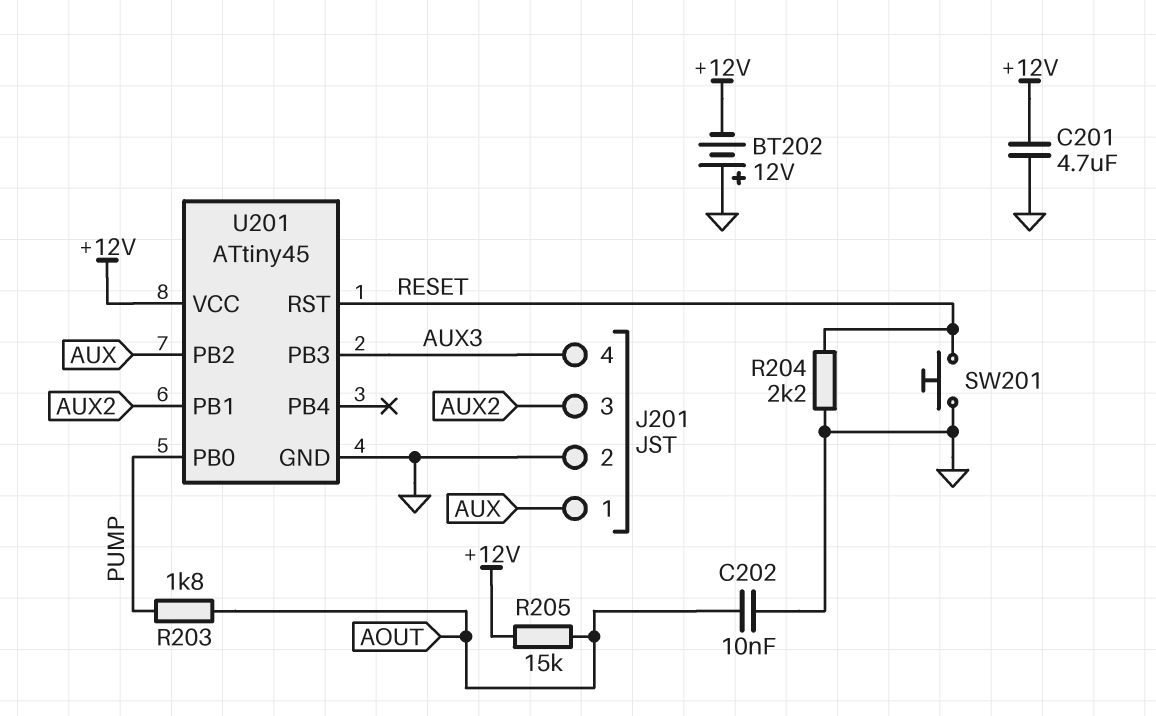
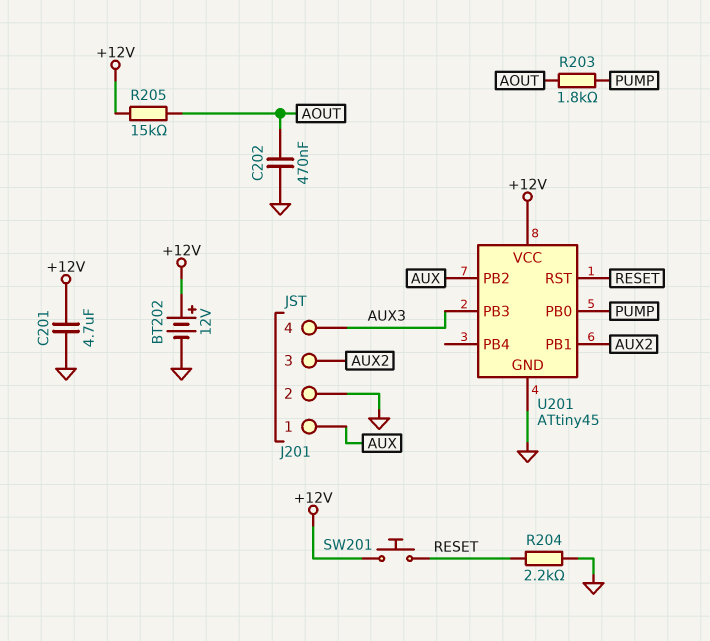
BT202: 12V (plus GND, minus +12V) -> 12V (plus +12V, minus GND)
C202: 10nF (AOUT, GND) -> 470nF (AOUT, GND)
SW201: button (GND, RESET) -> button (+12V, RESET)

